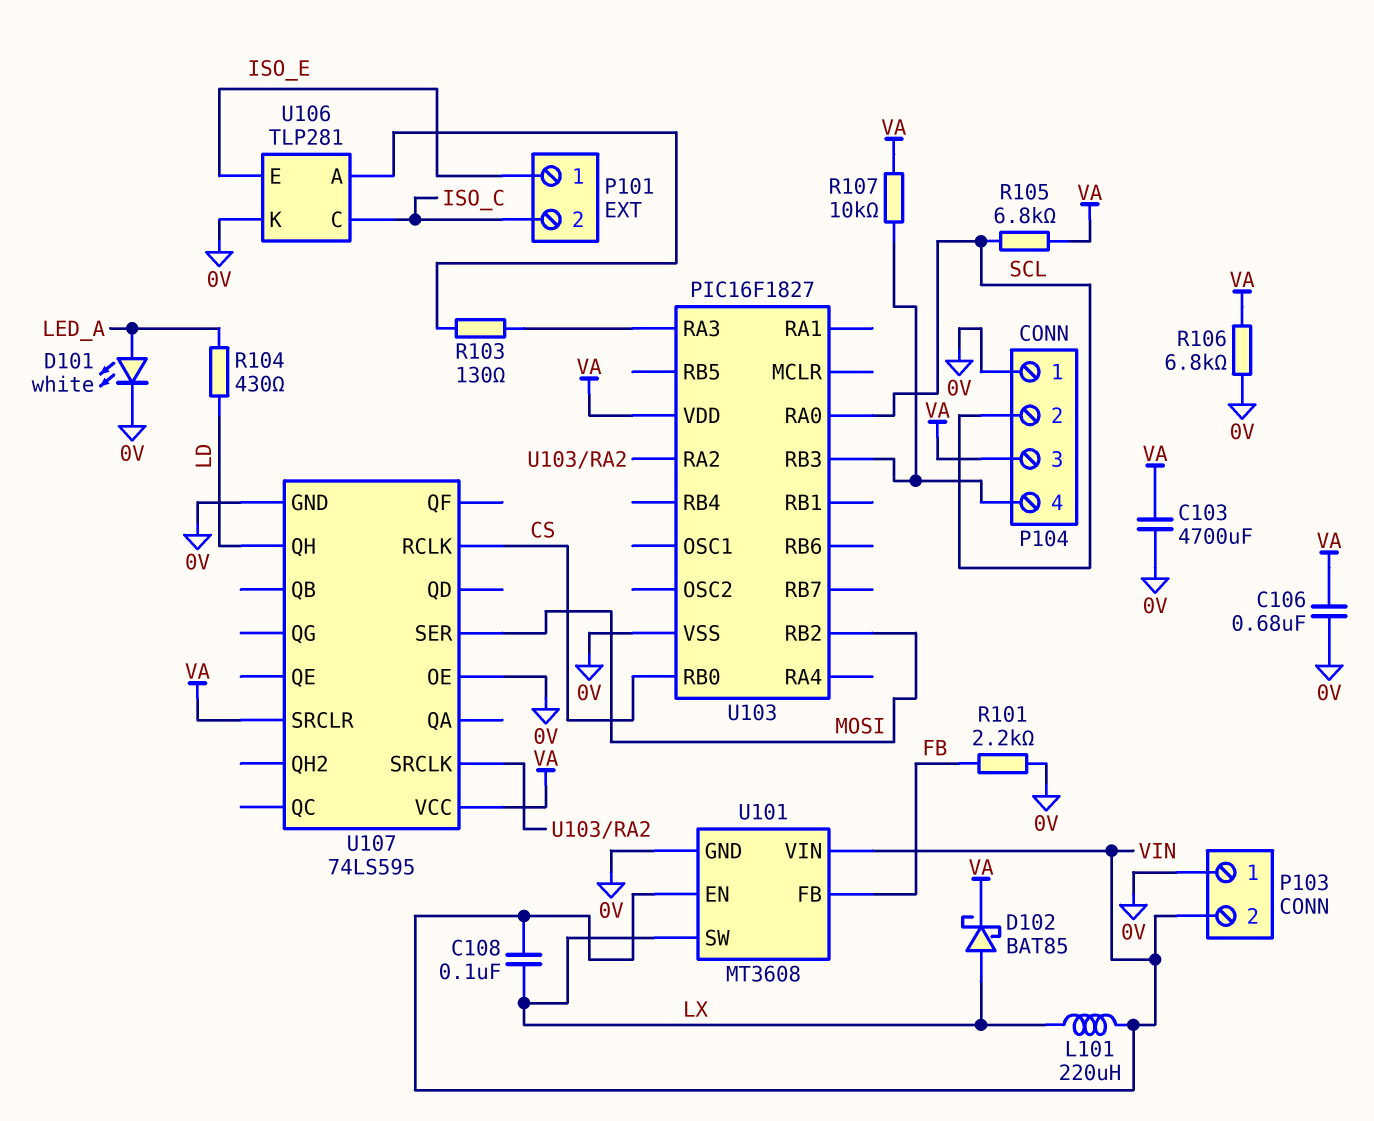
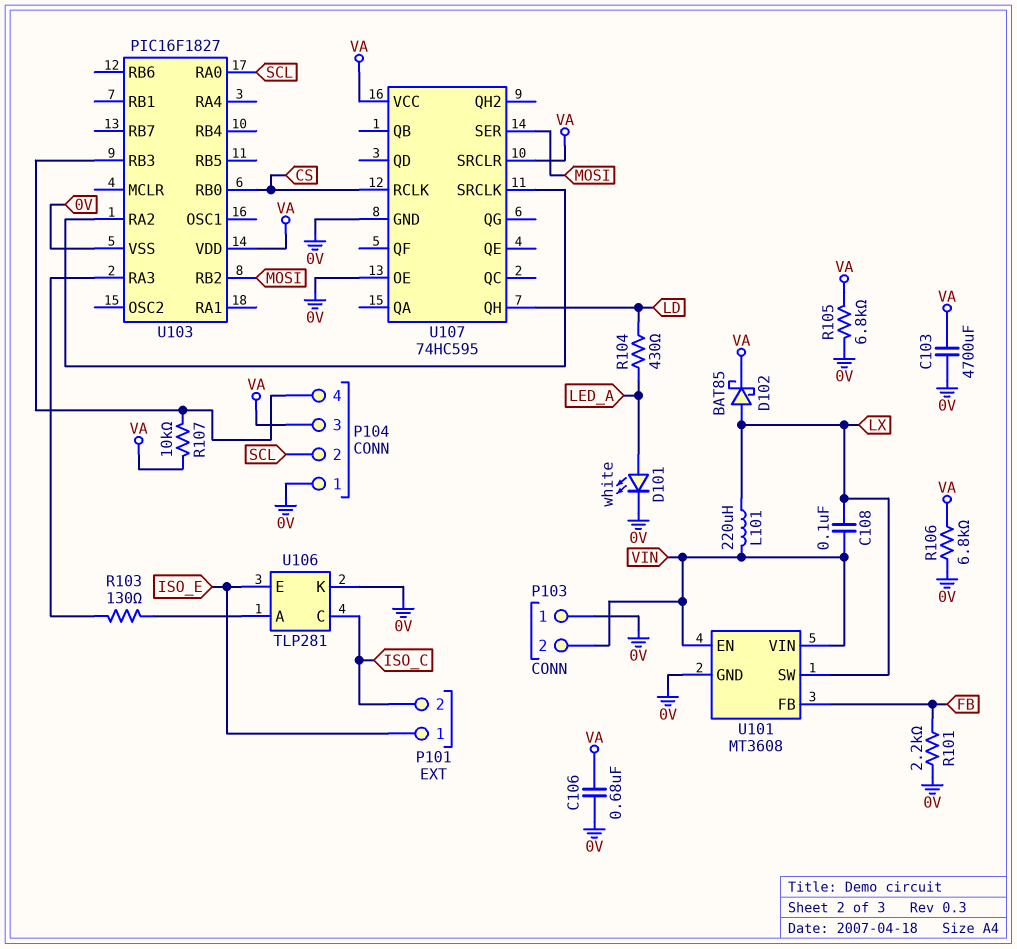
R105: 6.8k (SCL, VA) -> 6.8k (0V, VA)
U107: 74LS595 -> 74HC595

